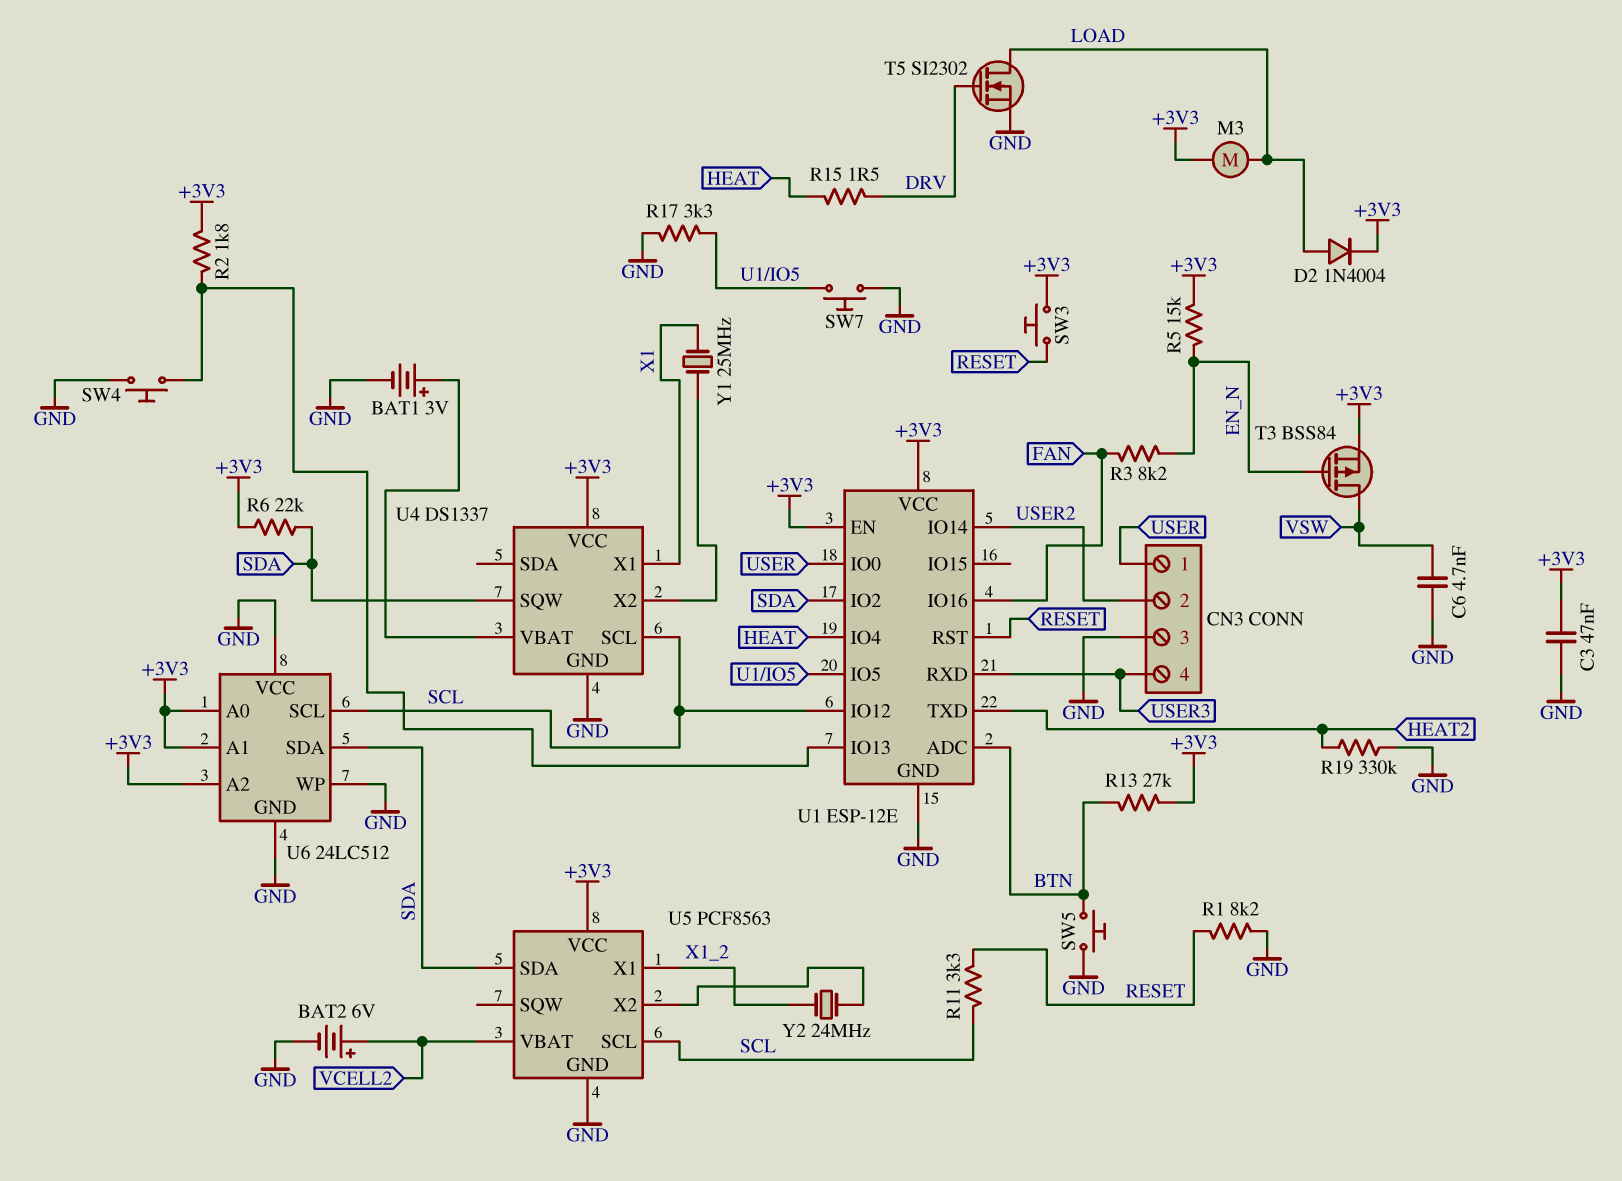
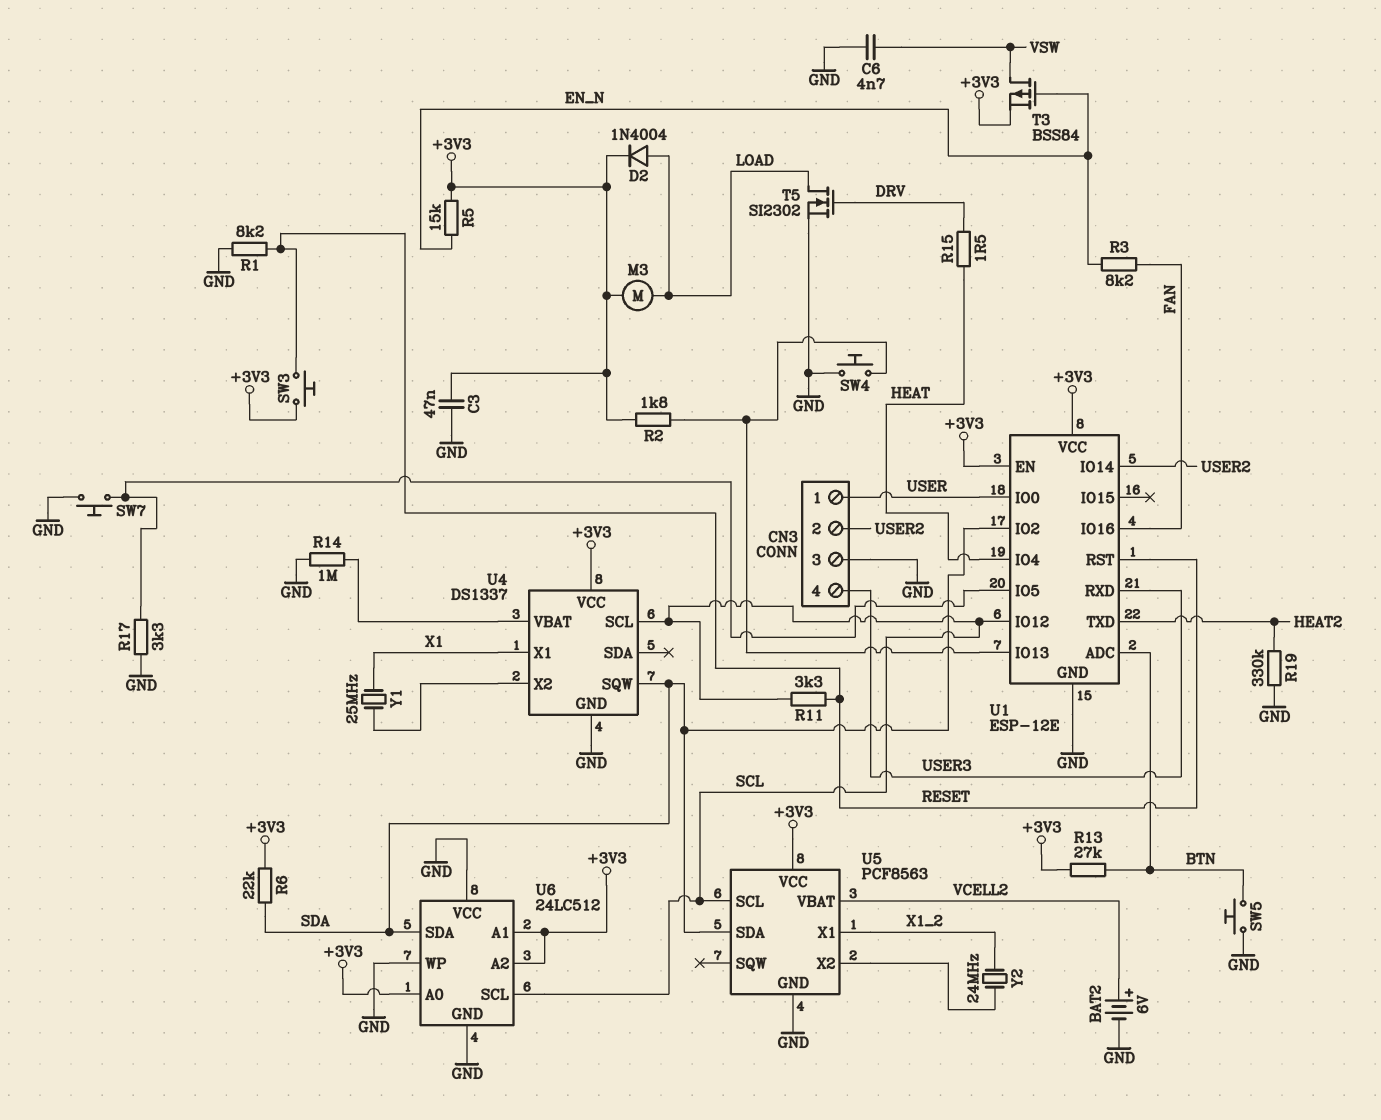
BAT1: 3V (plus U4/VBAT, minus GND) -> none
R14: none -> 1M (GND, U4/VBAT)

